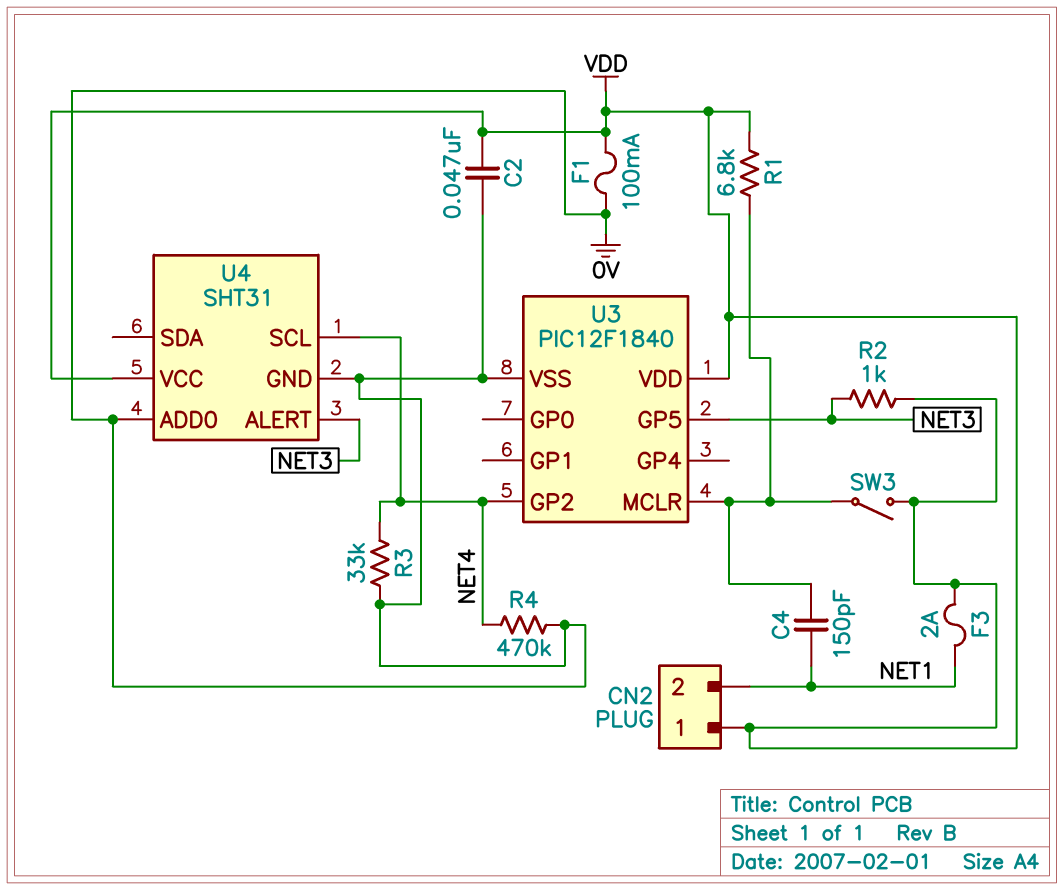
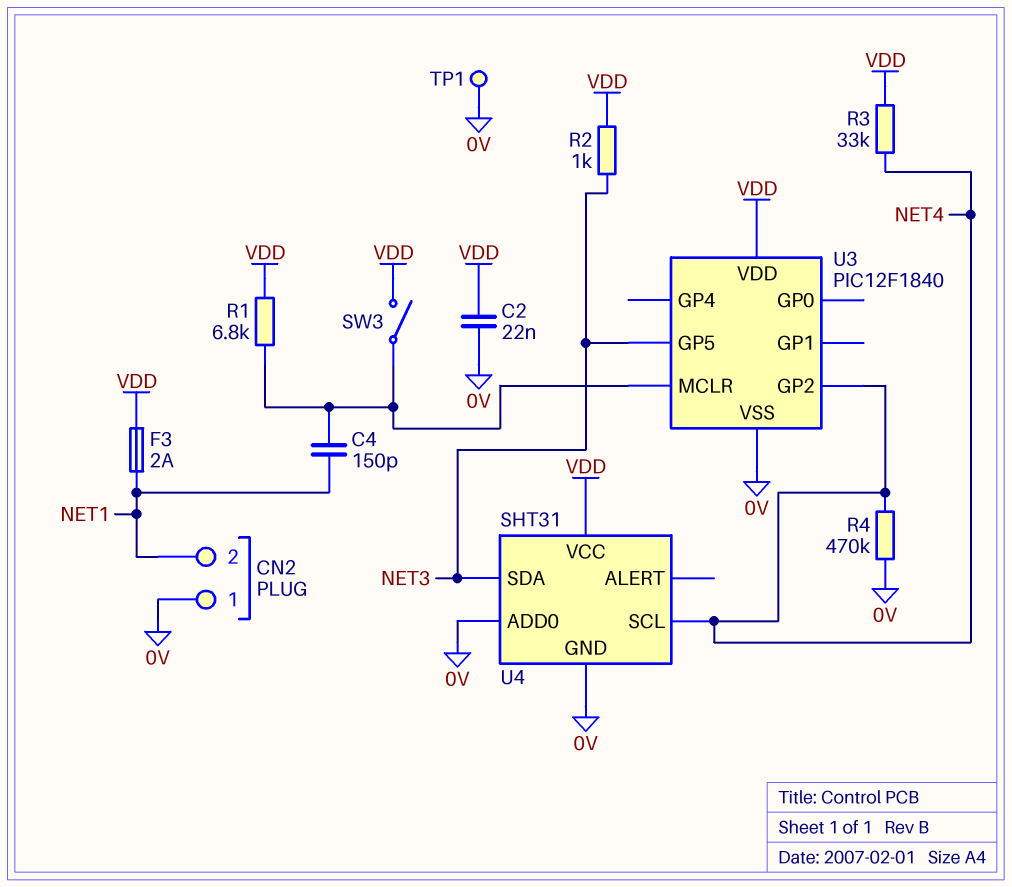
C2: 47nF (0V, VDD) -> 22nF (0V, VDD)
CN2 pin 1: VDD -> 0V
F1: 100mA (0V, VDD) -> none
R3: 33k (0V, NET4) -> 33k (NET4, VDD)
TP1: none -> test point (0V)
U4 pin ALERT: NET3 -> none
U4 pin SDA: none -> NET3

